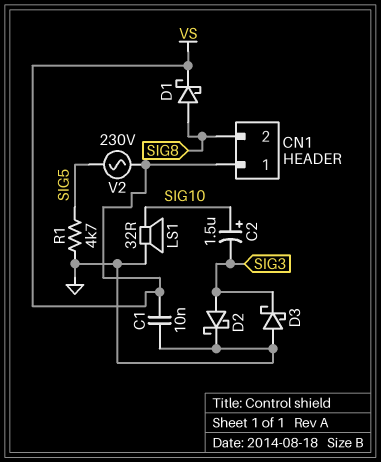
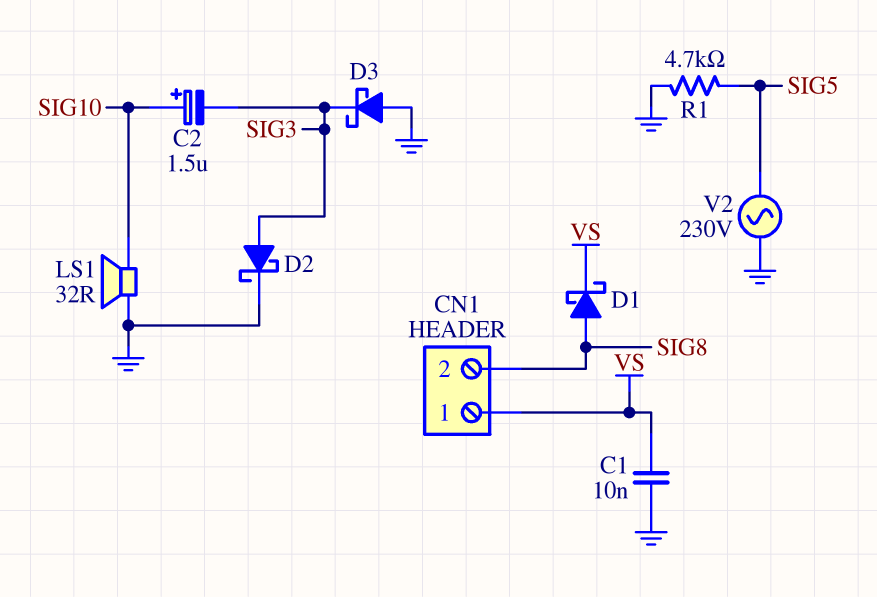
V2: AC 230V (SIG5, VS) -> AC 230V (GND, SIG5)

